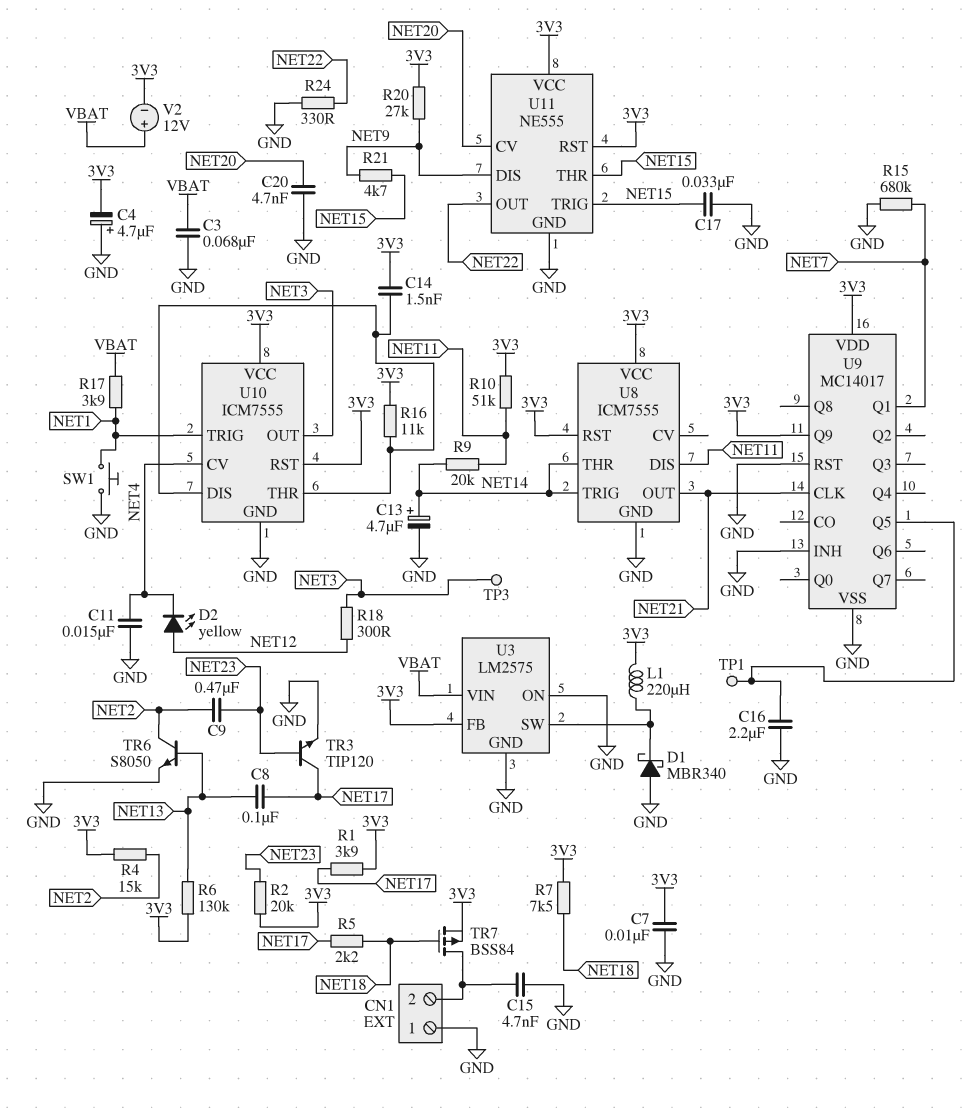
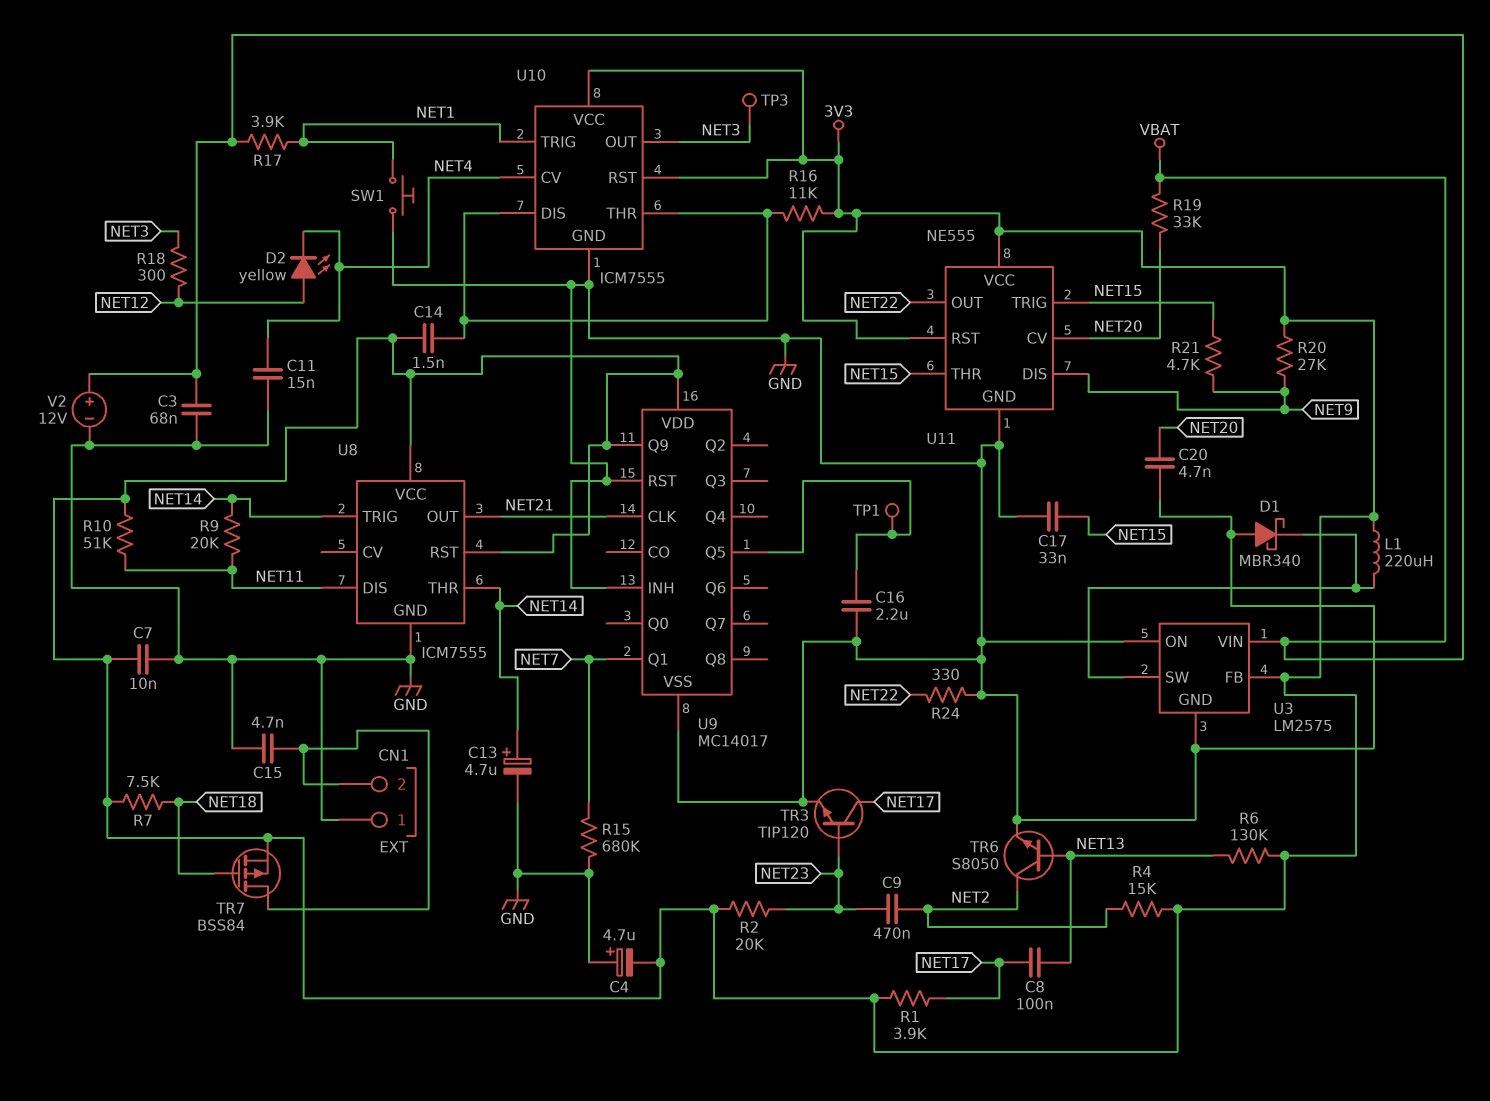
R5: 2.2k (NET17, NET18) -> none
R19: none -> 33k (NET20, VBAT)
V2: 12V (plus VBAT, minus 3V3) -> 12V (plus VBAT, minus GND)

